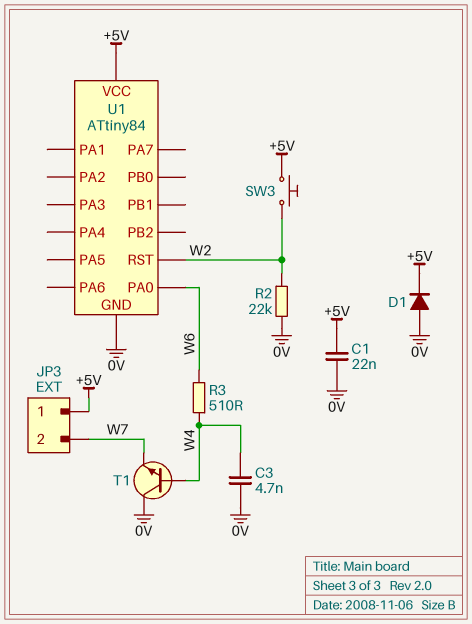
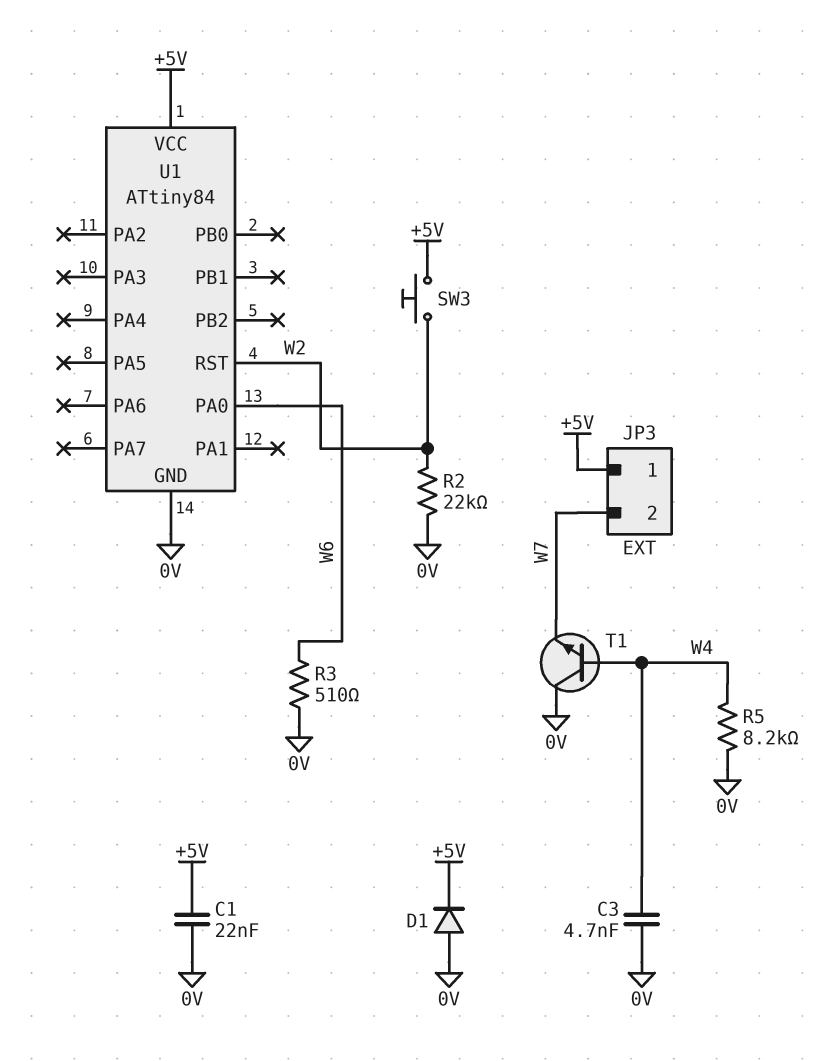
R3: 510 (W4, W6) -> 510 (0V, W6)
R5: none -> 8.2k (0V, W4)

